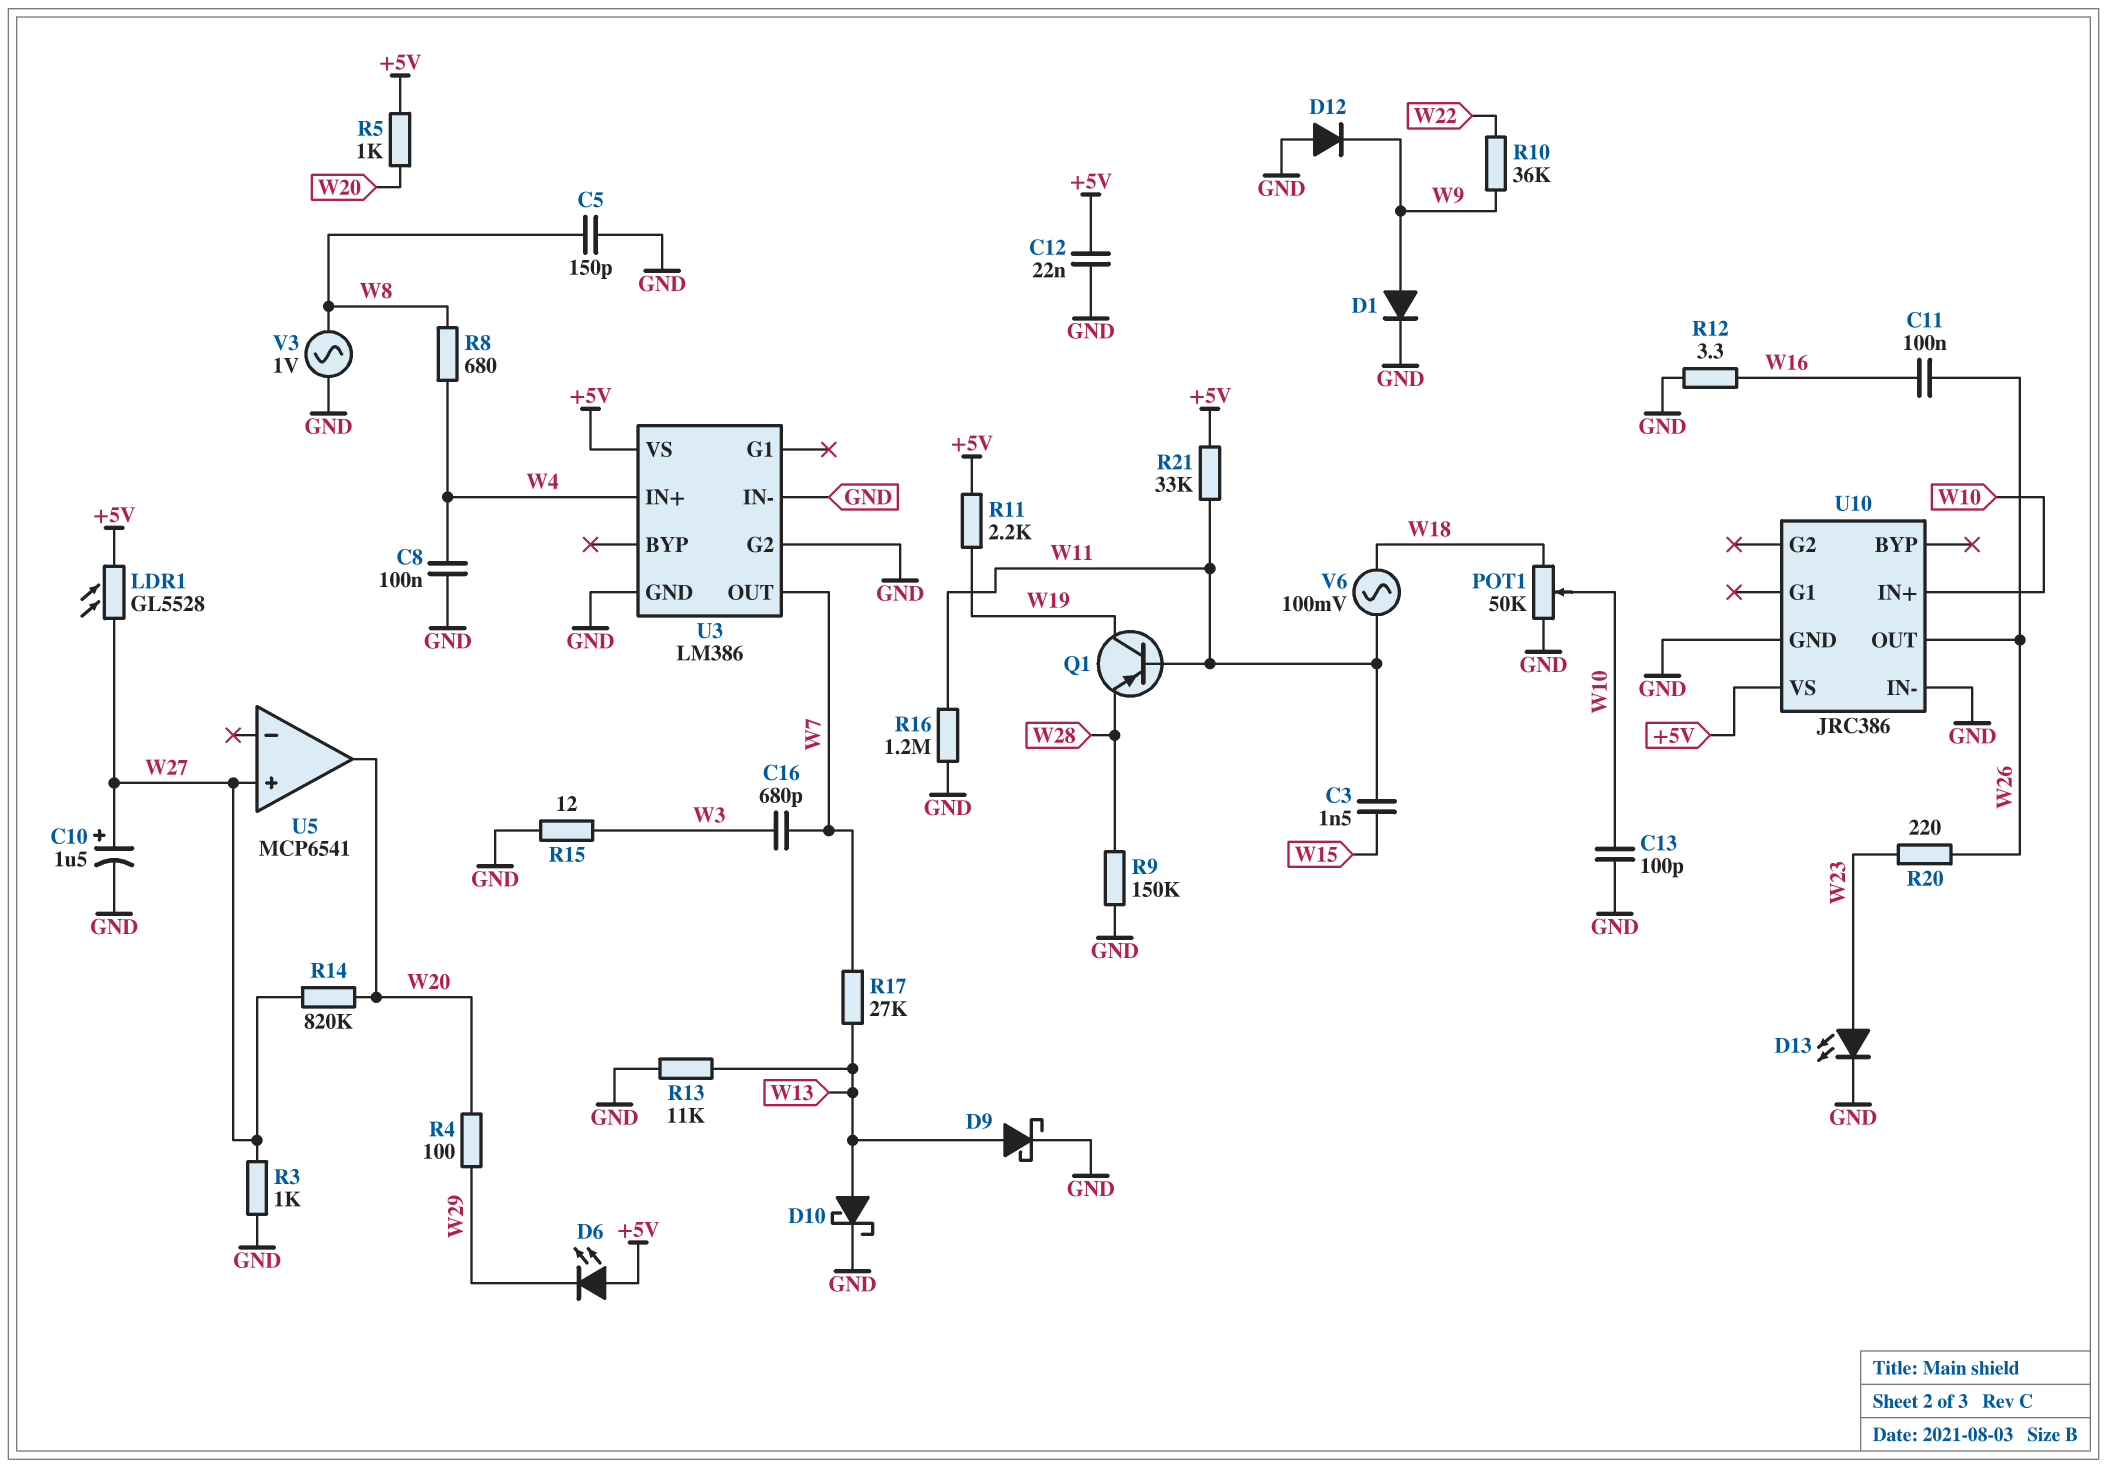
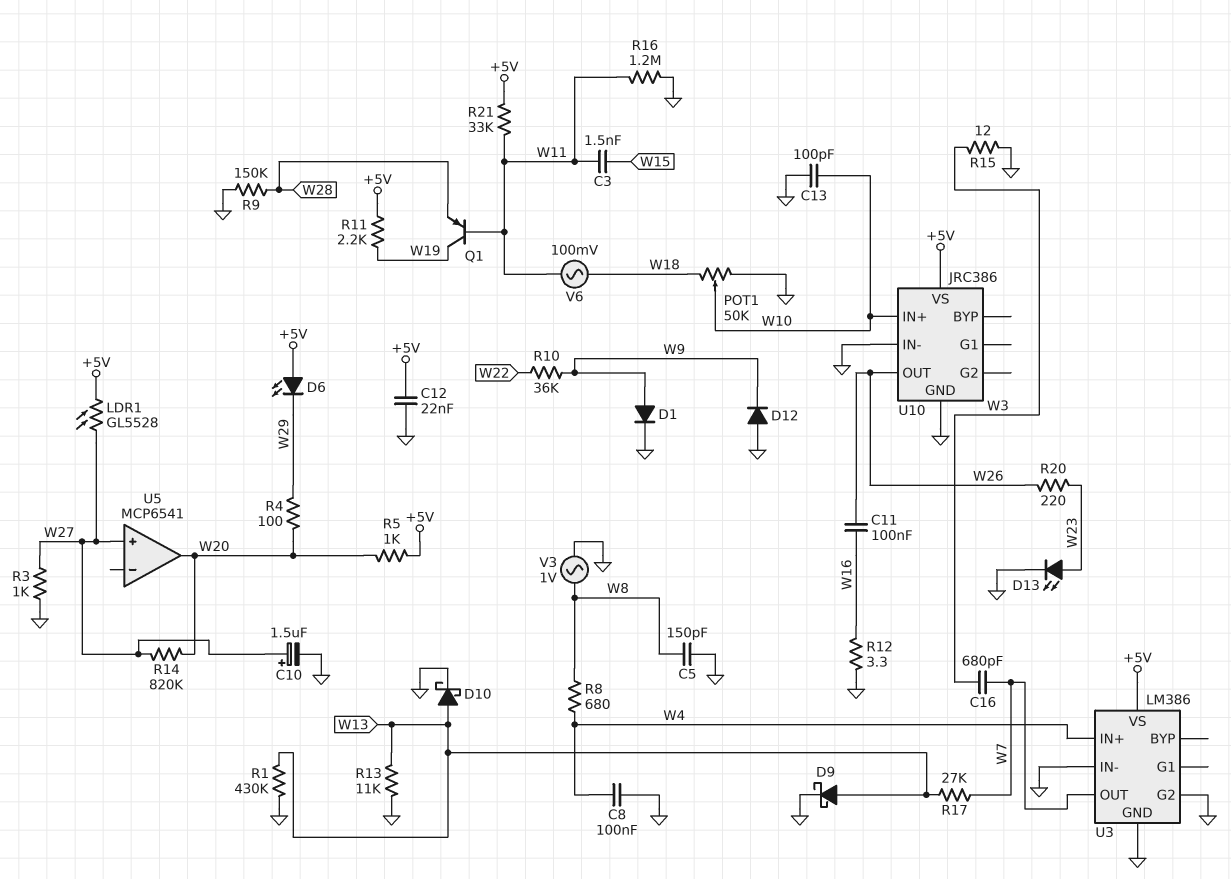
R1: none -> 430k (GND, W13)

